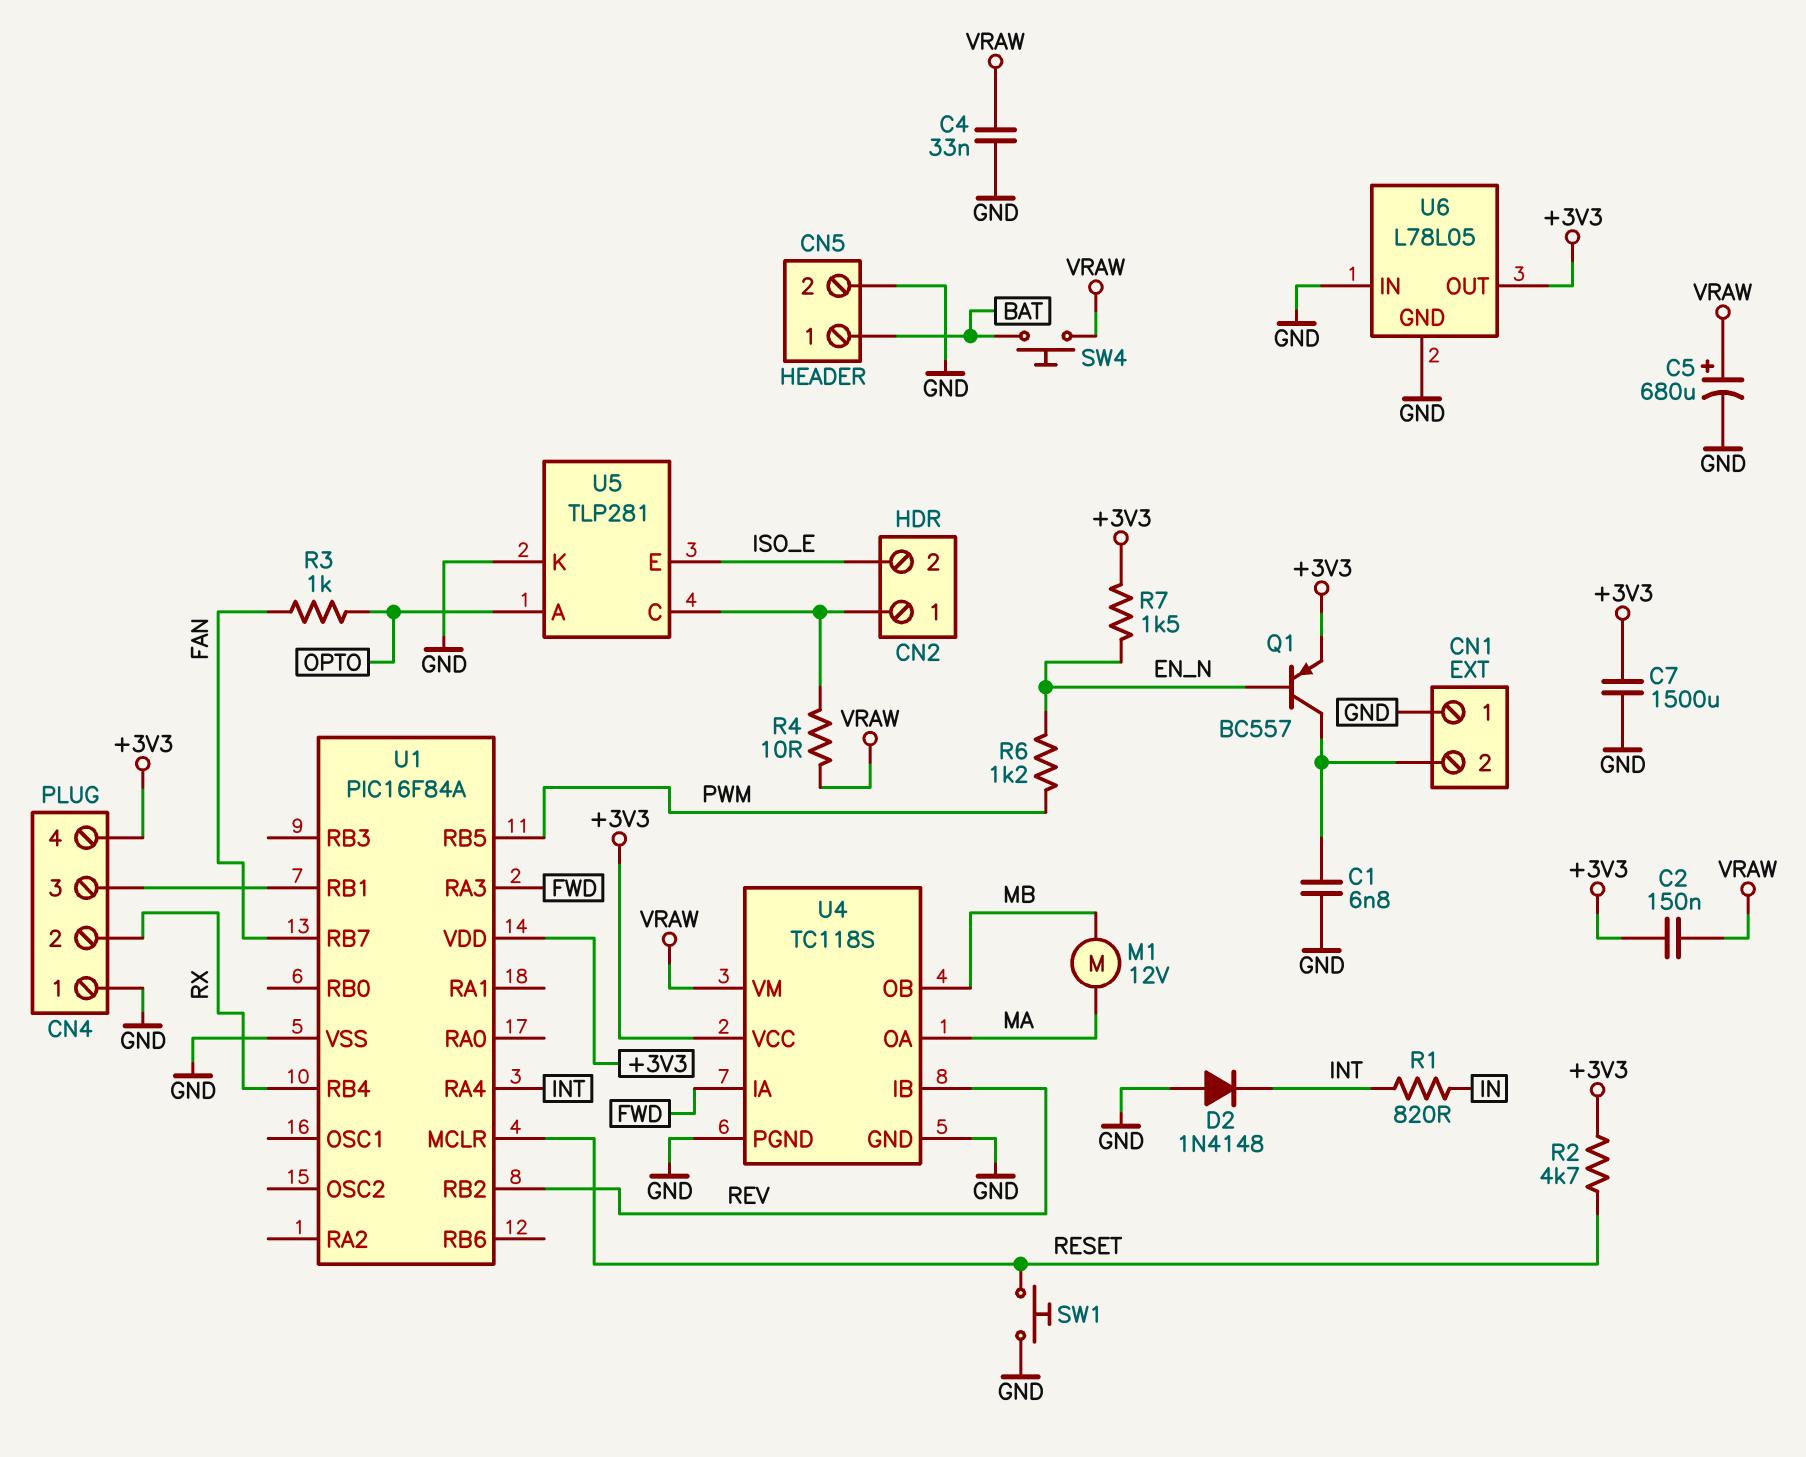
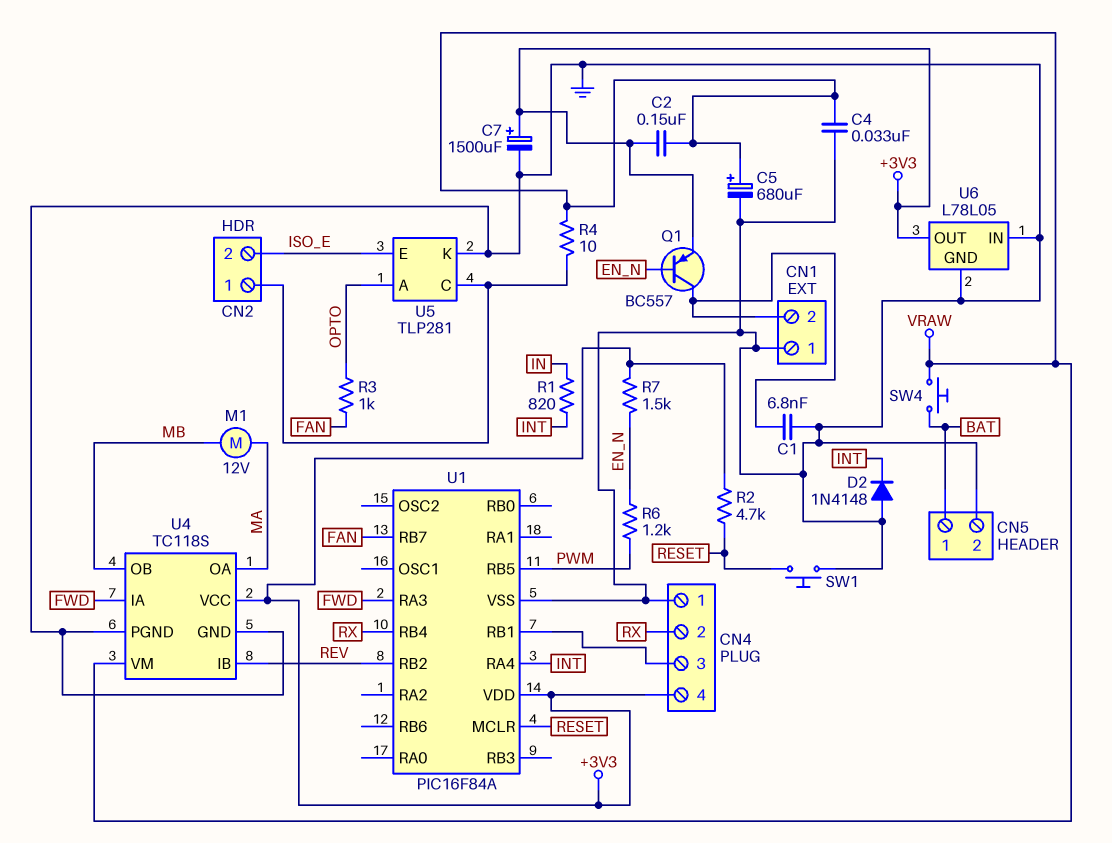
C7: 1500uF (+3V3, GND) -> 1500uF (plus +3V3, minus GND)

